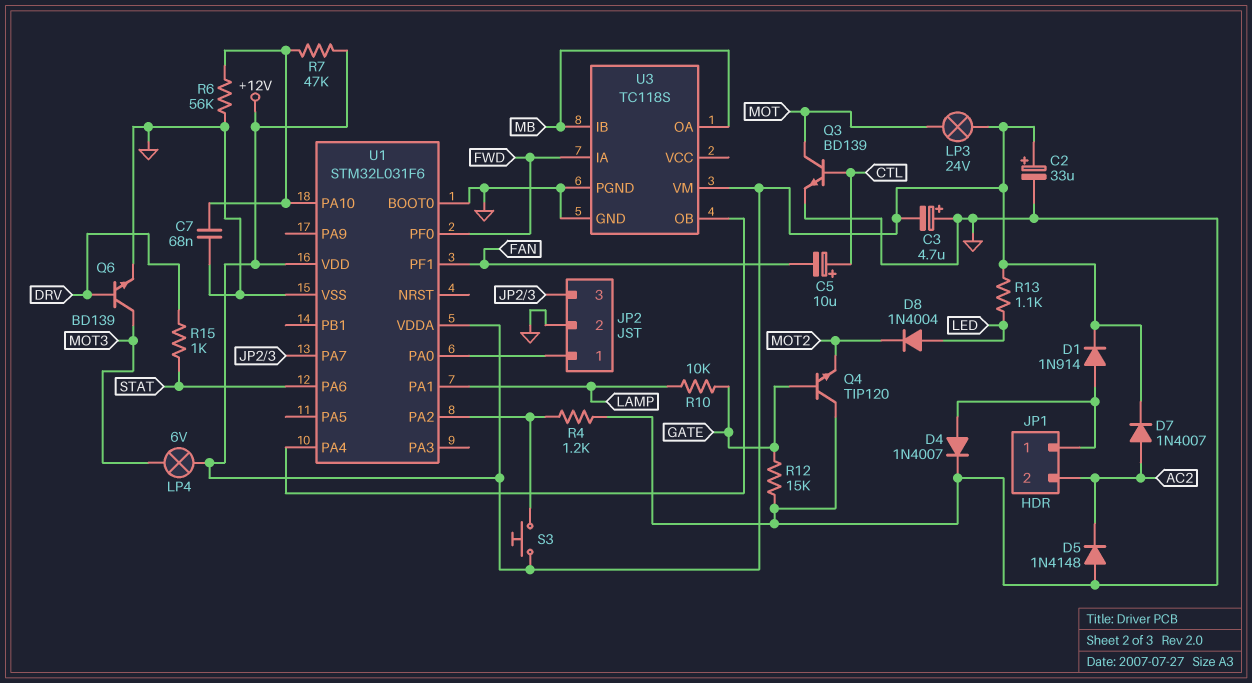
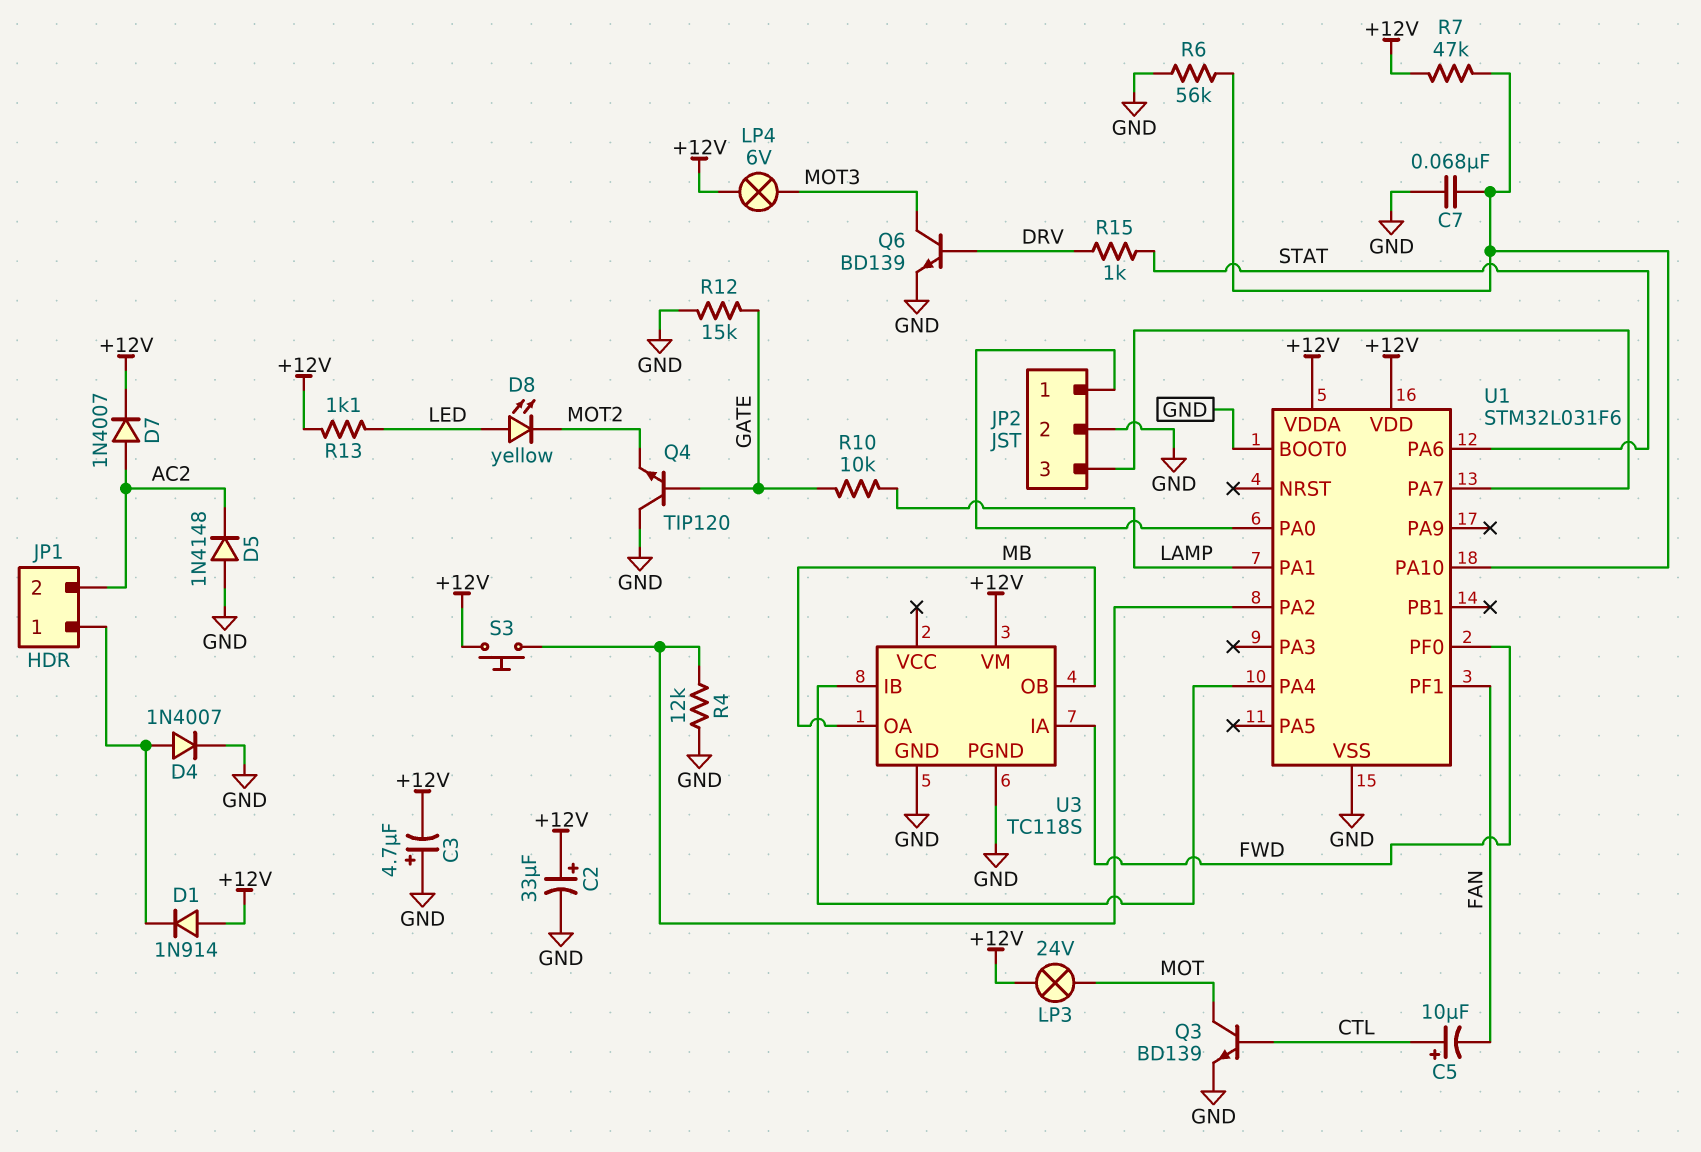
D1: diode 1N914 (A JP1/1, K +12V) -> diode 1N914 (A +12V, K JP1/1)
D8: diode 1N4004 (A LED, K MOT2) -> LED yellow (A LED, K MOT2)
R4: 1.2k (GND, U1/PA2) -> 12k (GND, U1/PA2)
U3 pin IB: MB -> U1/PA4
U3 pin OB: U1/PA4 -> MB

